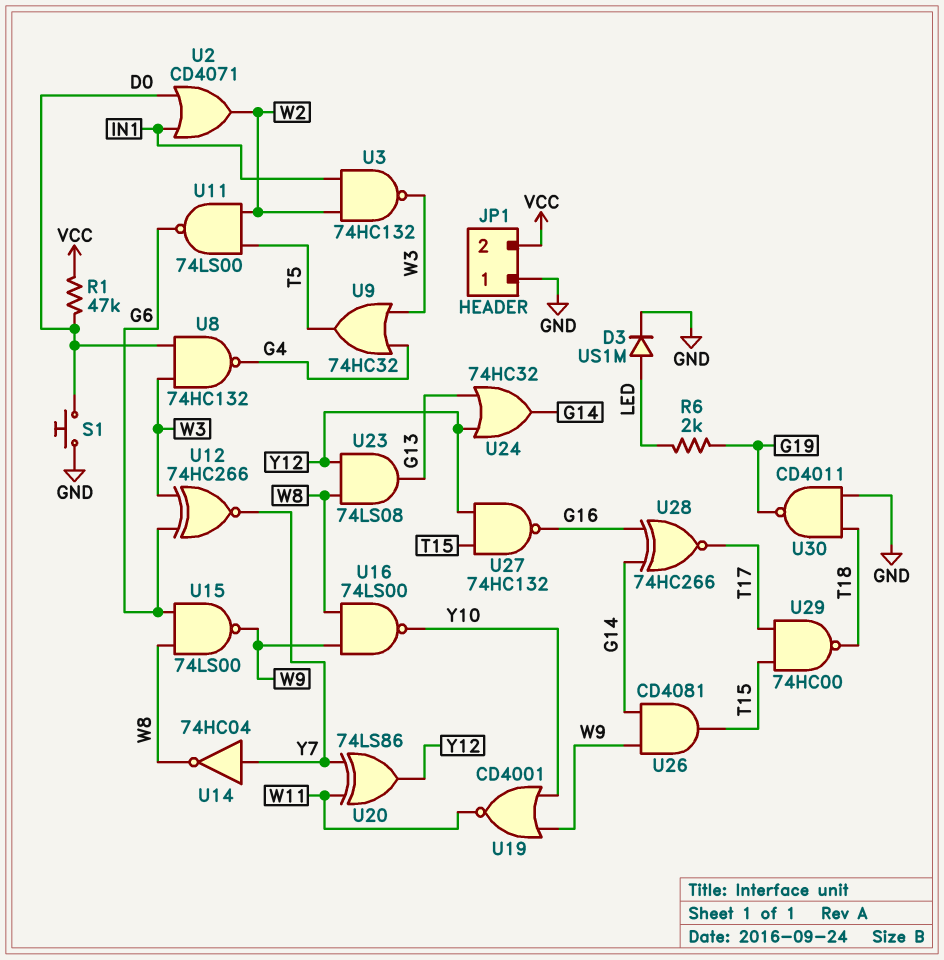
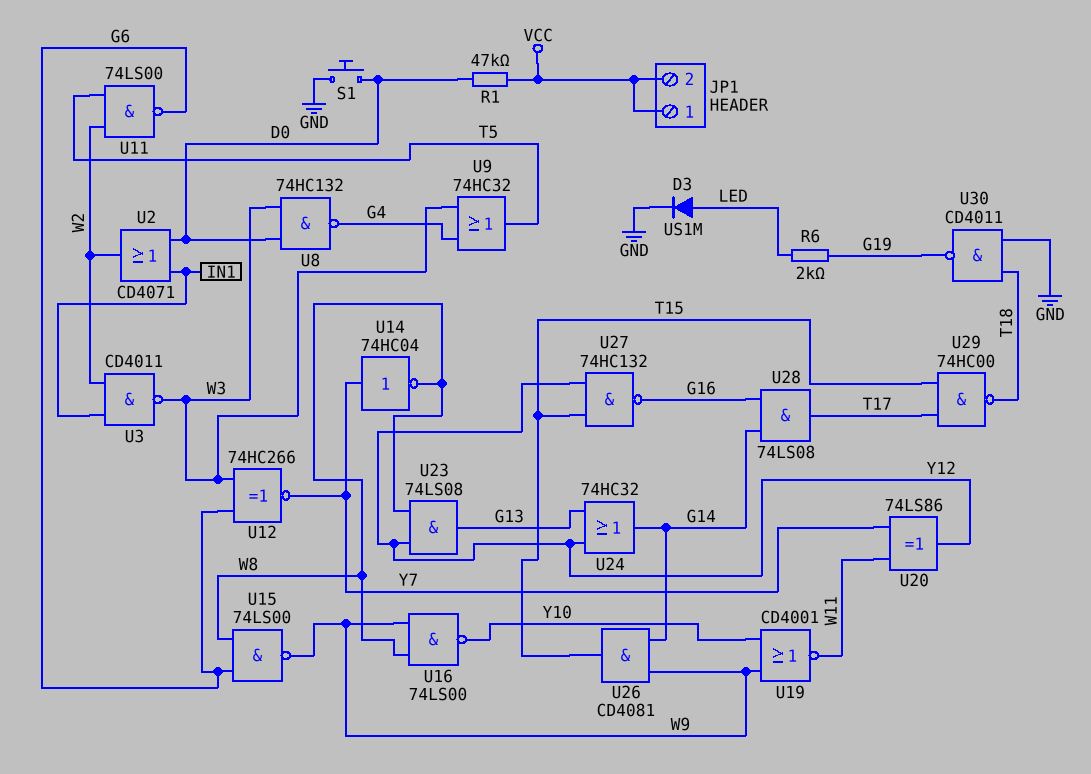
JP1 pin 1: GND -> VCC
U3: NAND 74HC132 (in IN1, in W2, out W3) -> NAND CD4011 (in IN1, in W2, out W3)
U28: XNOR 74HC266 (in G14, in G16, out T17) -> AND 74LS08 (in G14, in G16, out T17)

